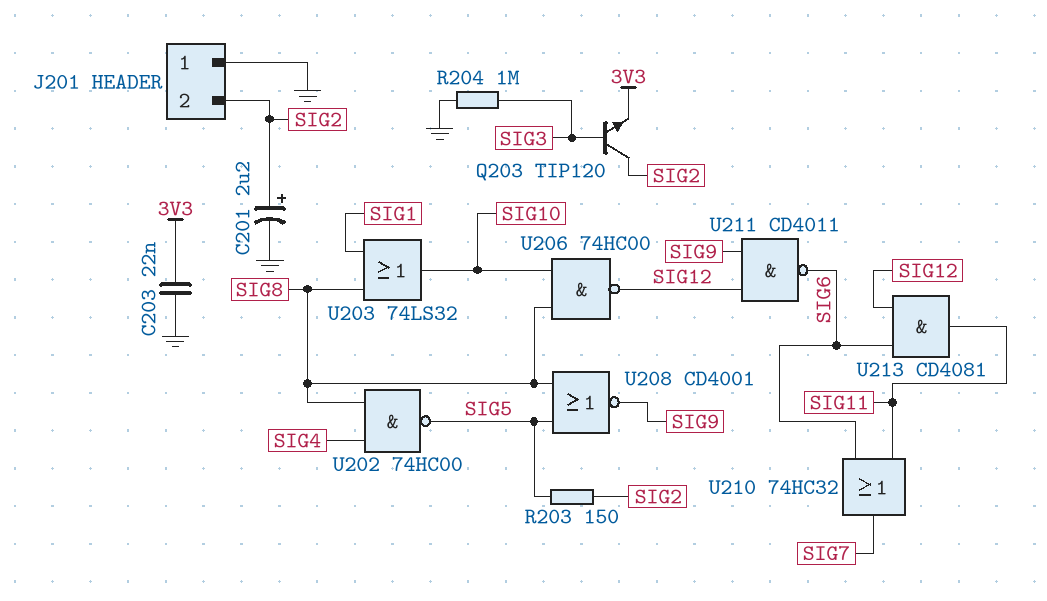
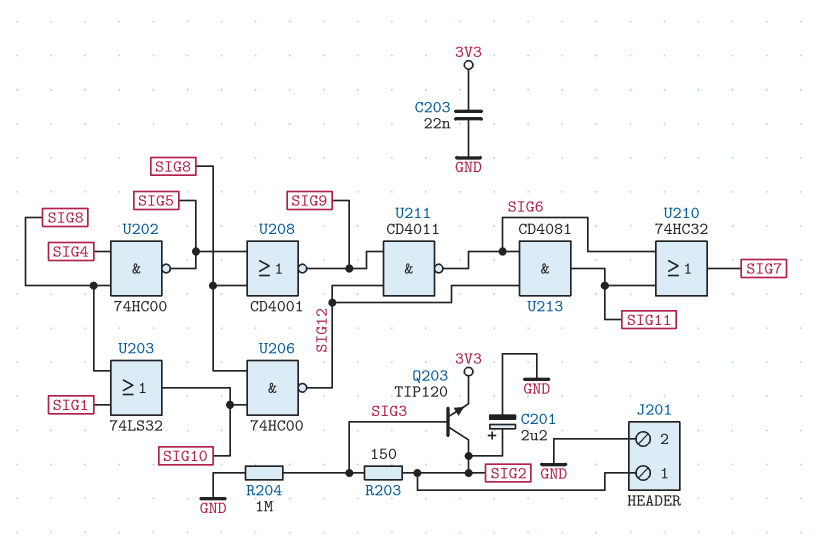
J201 pin 1: GND -> SIG2
J201 pin 2: SIG2 -> GND
R203: 150 (SIG2, SIG5) -> 150 (SIG2, SIG3)

